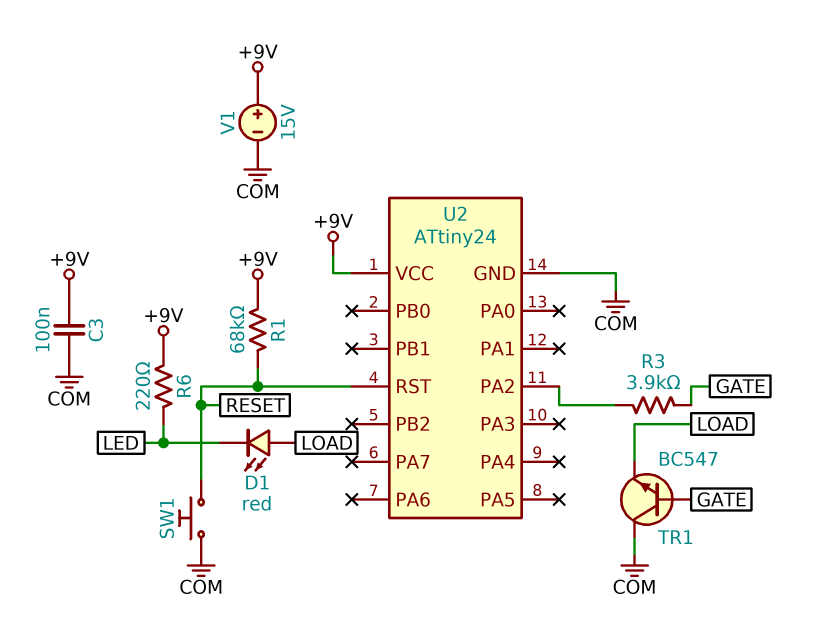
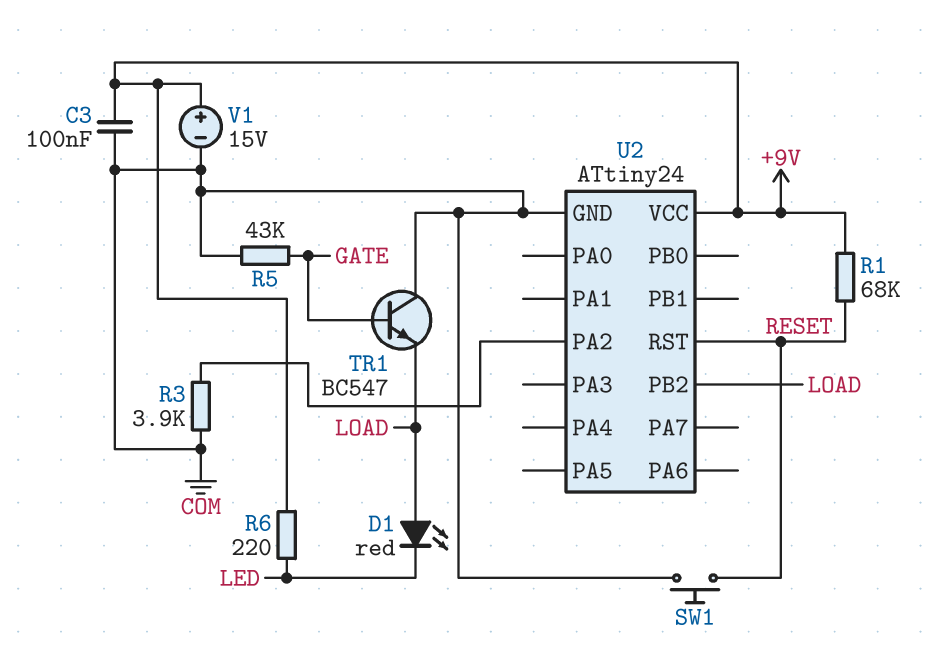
R3: 3.9k (GATE, U2/PA2) -> 3.9k (COM, U2/PA2)
R5: none -> 43k (COM, GATE)
U2 pin PB2: none -> LOAD

